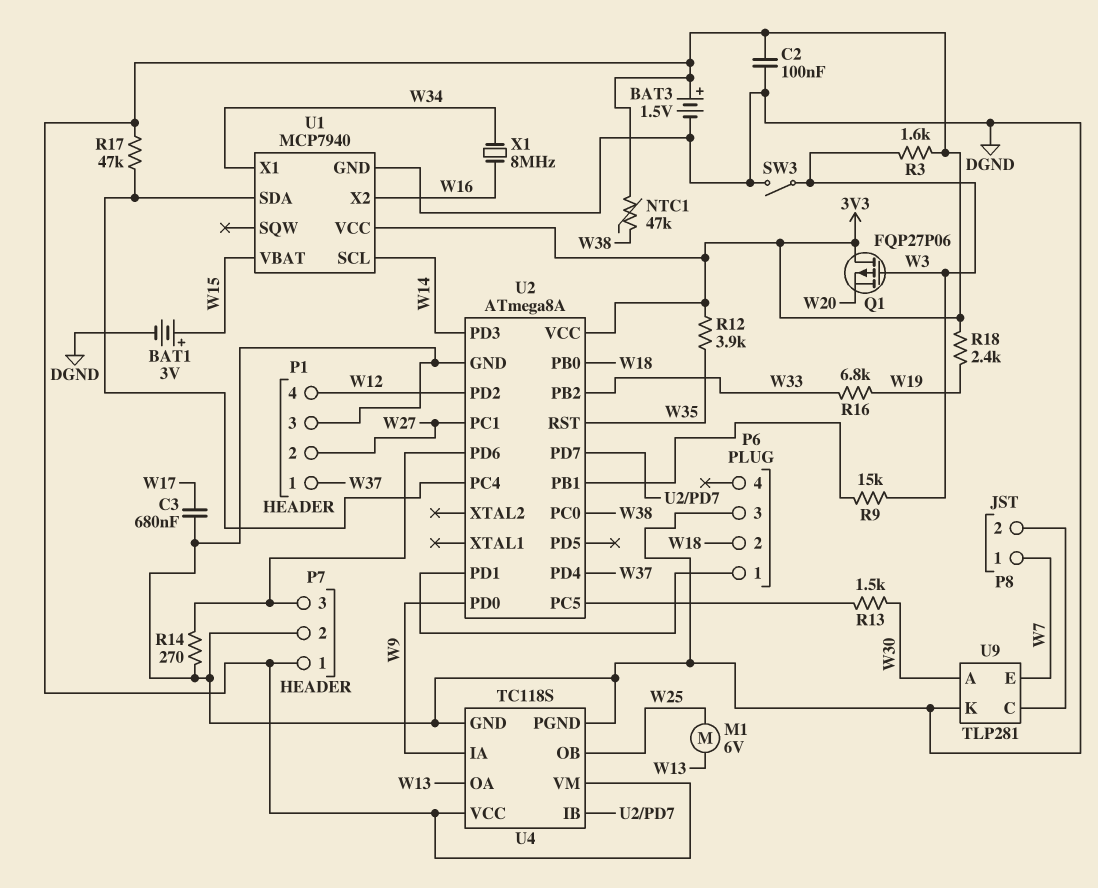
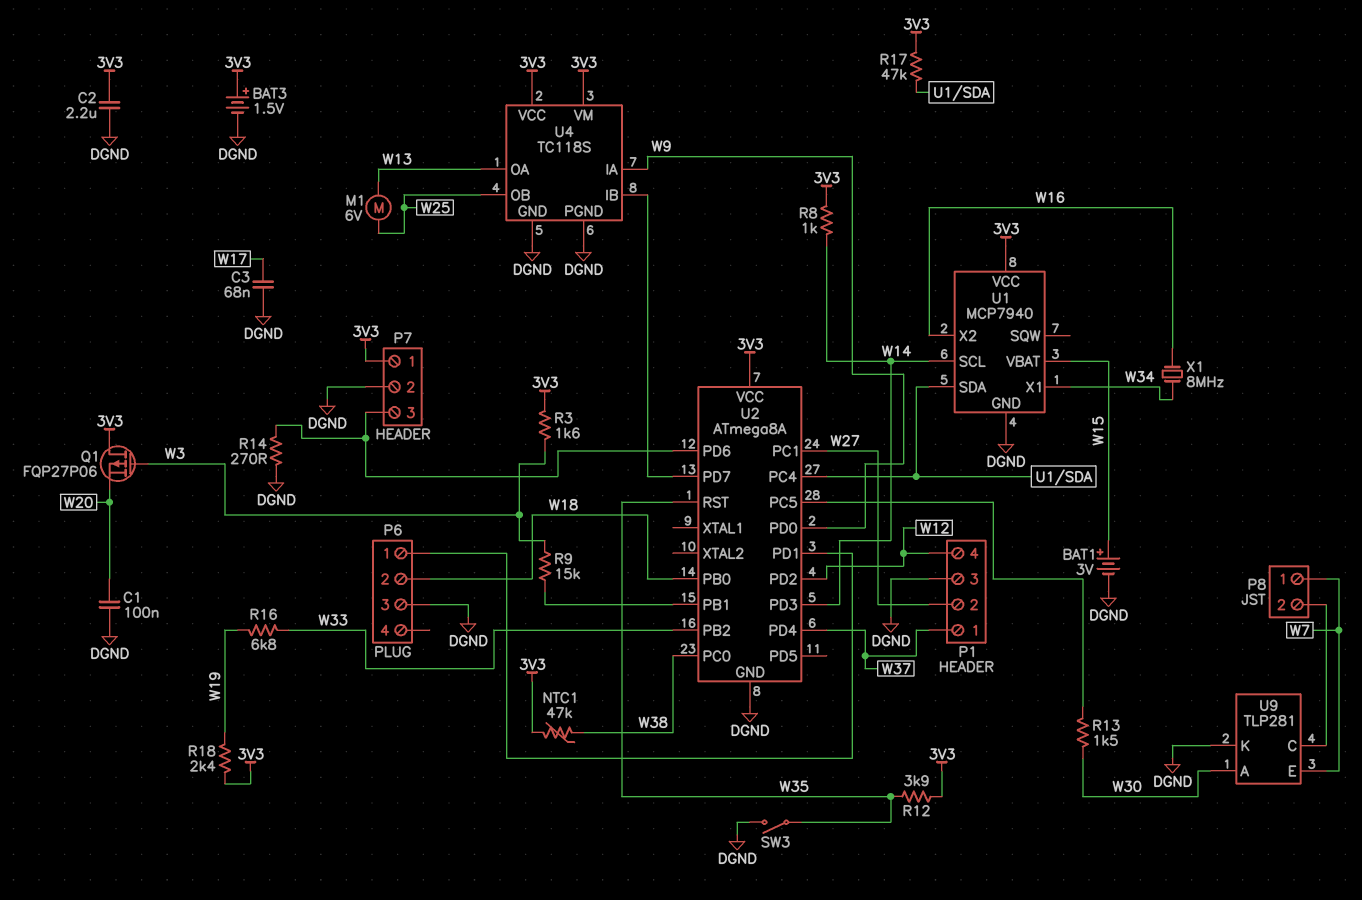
C1: none -> 100nF (DGND, W20)
C2: 100nF (3V3, DGND) -> 2.2uF (3V3, DGND)
C3: 680nF (DGND, W17) -> 68nF (DGND, W17)
R8: none -> 1k (3V3, W14)
SW3: switch (DGND, W3) -> switch (DGND, W35)

